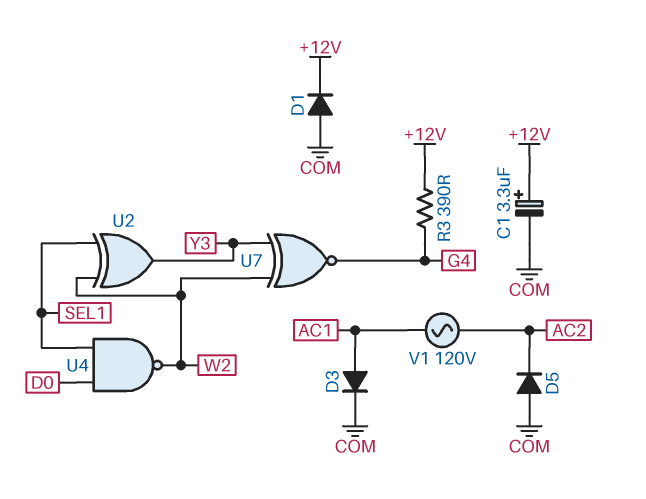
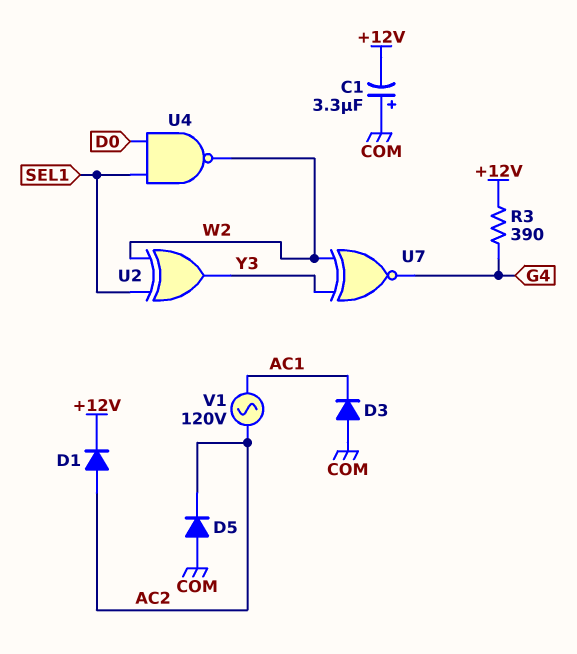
C1: 3.3uF (plus +12V, minus COM) -> 3.3uF (plus COM, minus +12V)
D1: diode (A COM, K +12V) -> diode (A AC2, K +12V)
D3: diode (A AC1, K COM) -> diode (A COM, K AC1)

